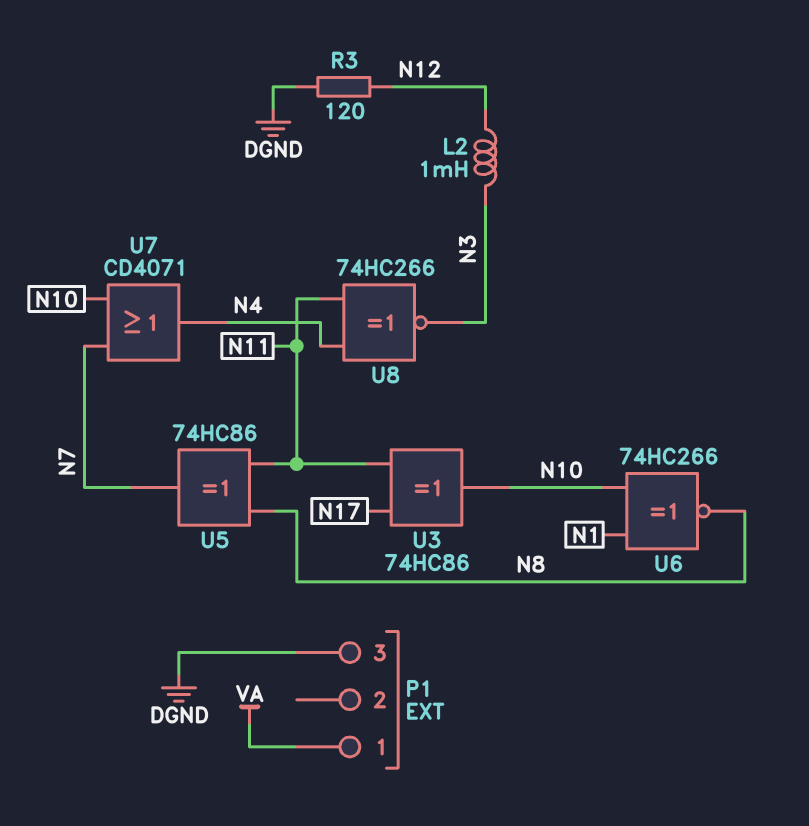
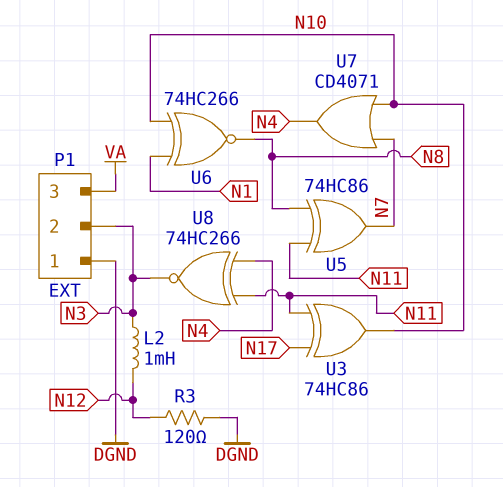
P1 pin 1: VA -> DGND
P1 pin 2: none -> N3
P1 pin 3: DGND -> VA

